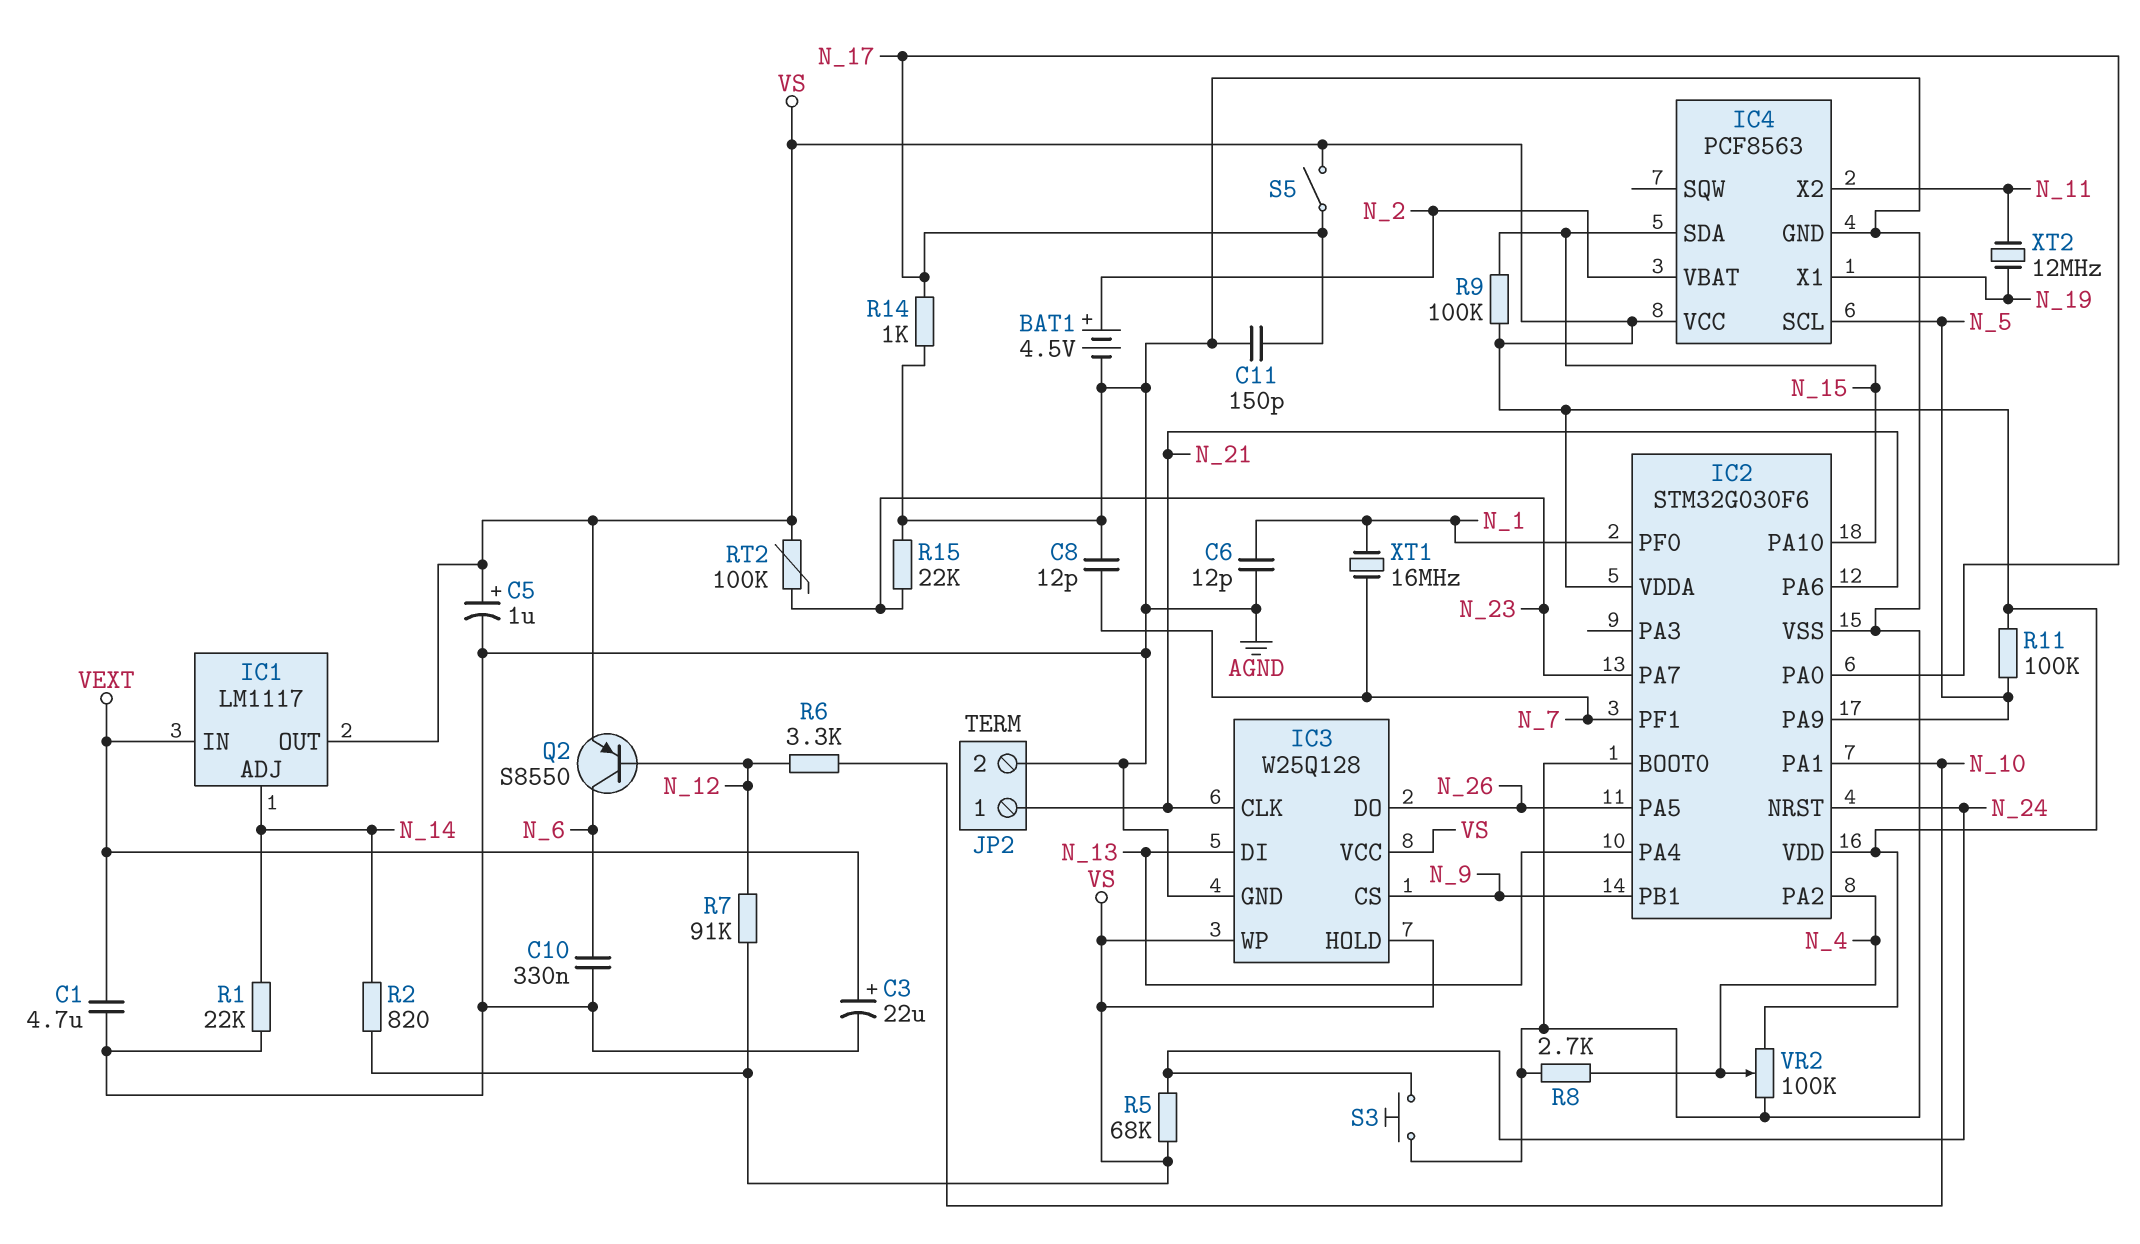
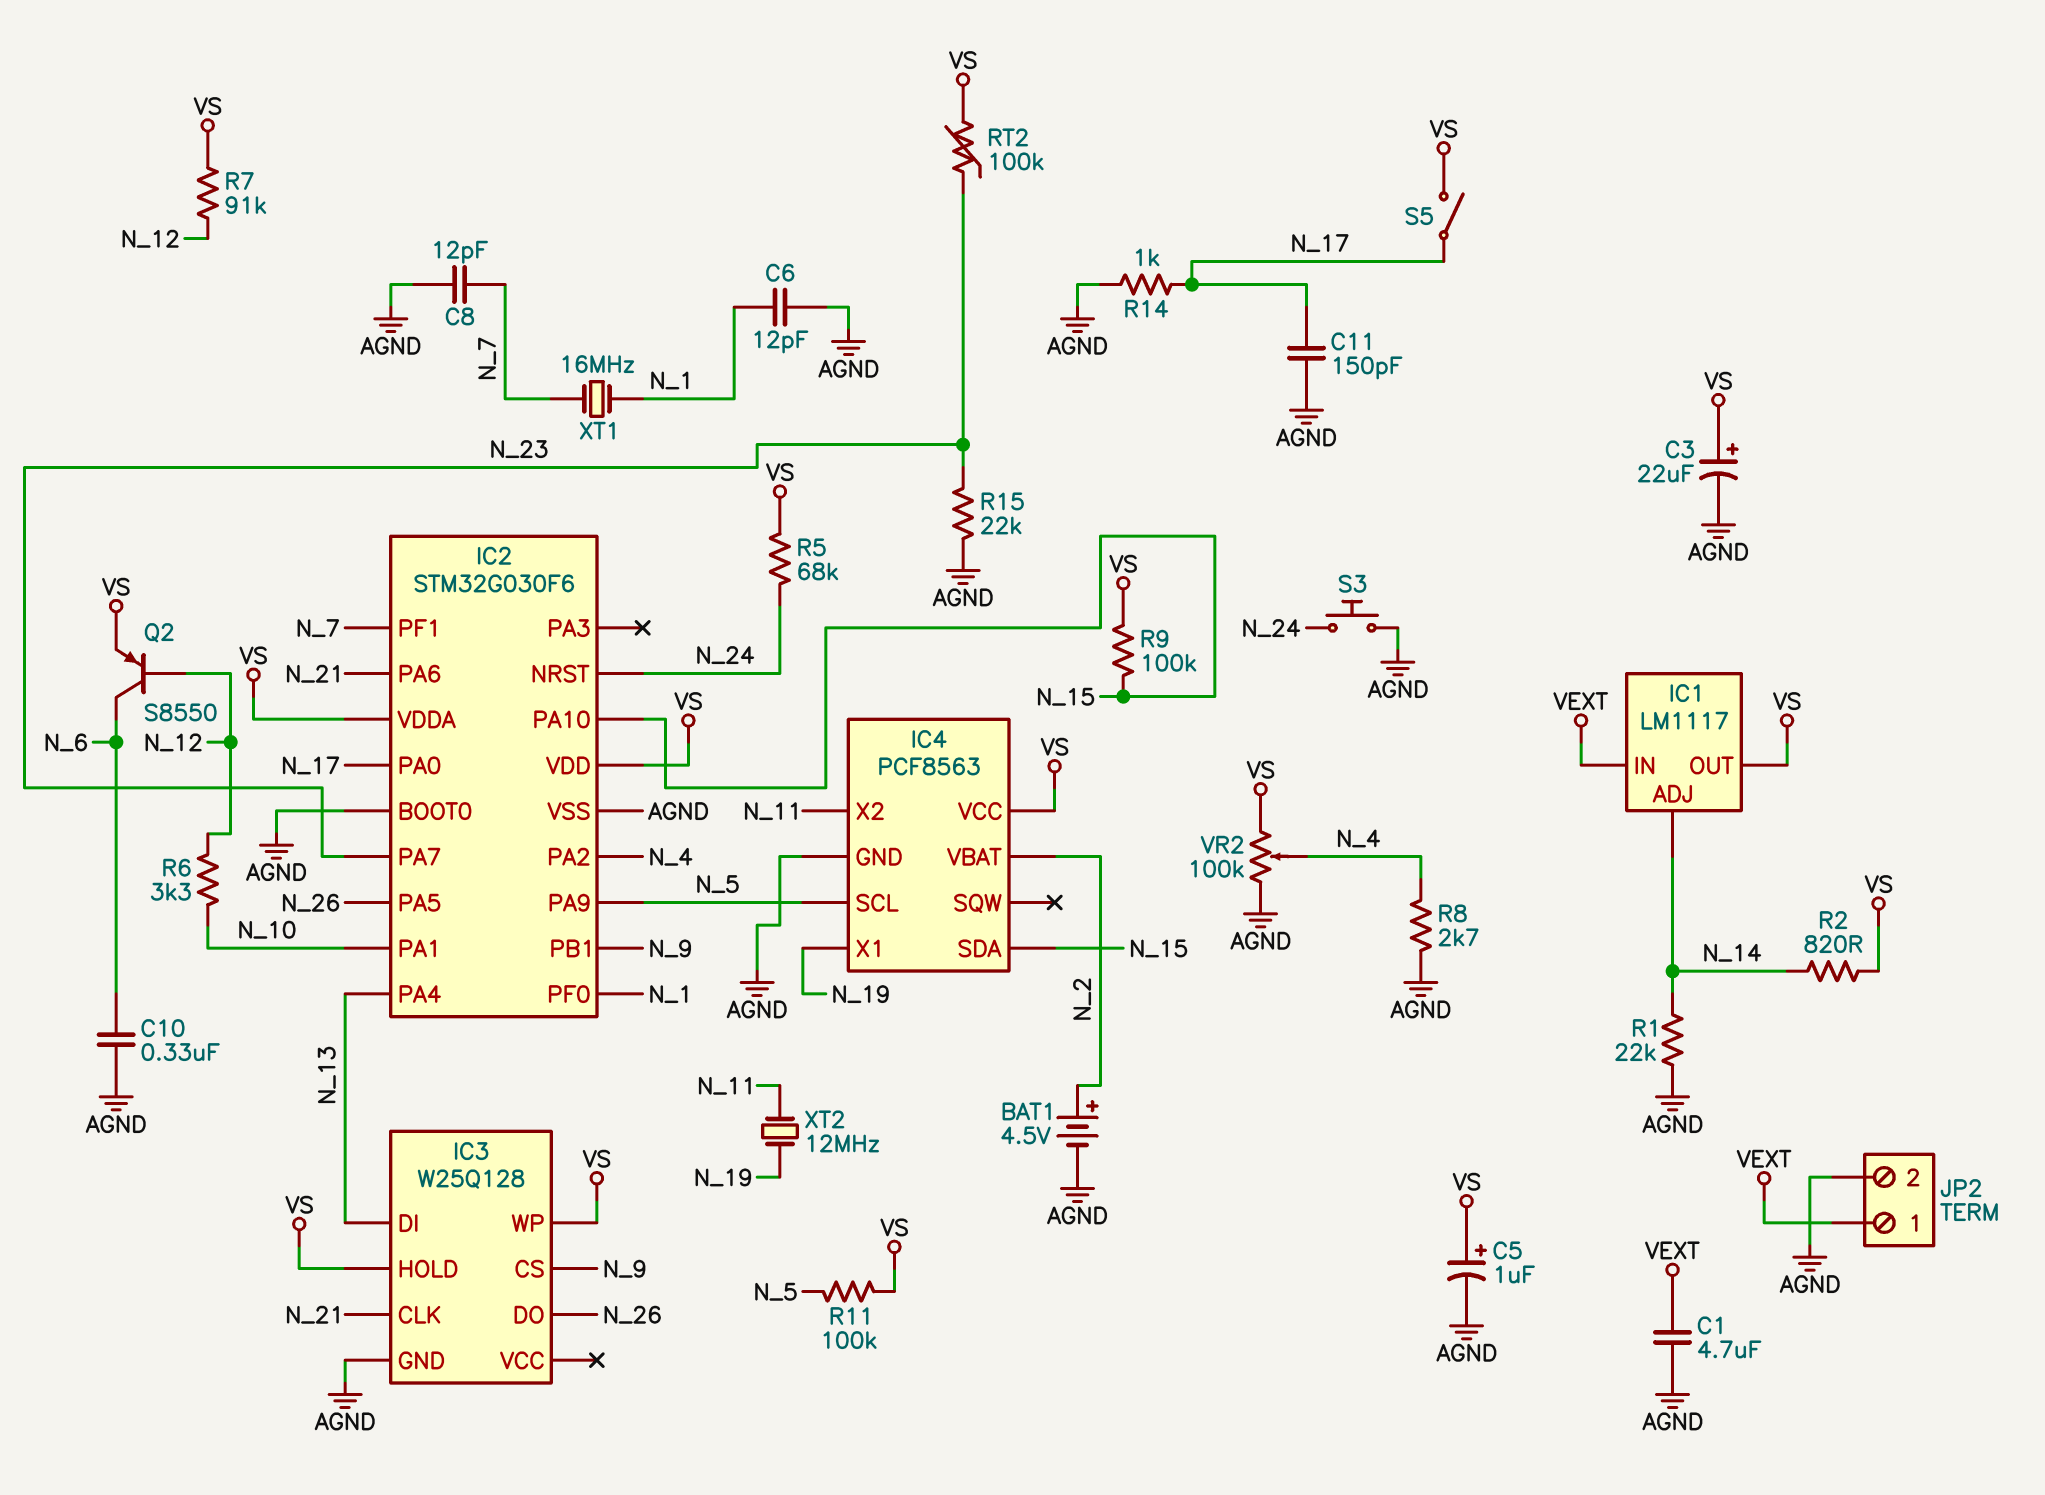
C3: 22uF (plus VEXT, minus AGND) -> 22uF (plus VS, minus AGND)
IC3 pin VCC: VS -> none
JP2 pin 1: N_21 -> VEXT

